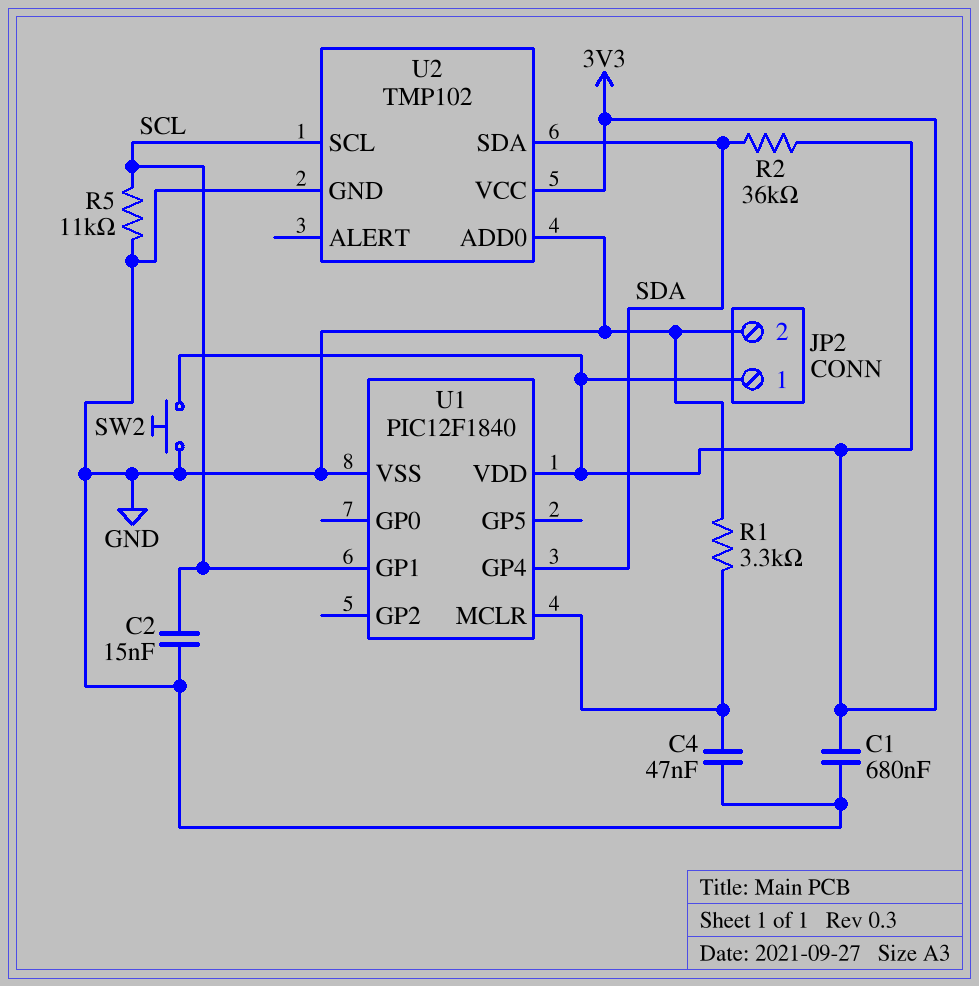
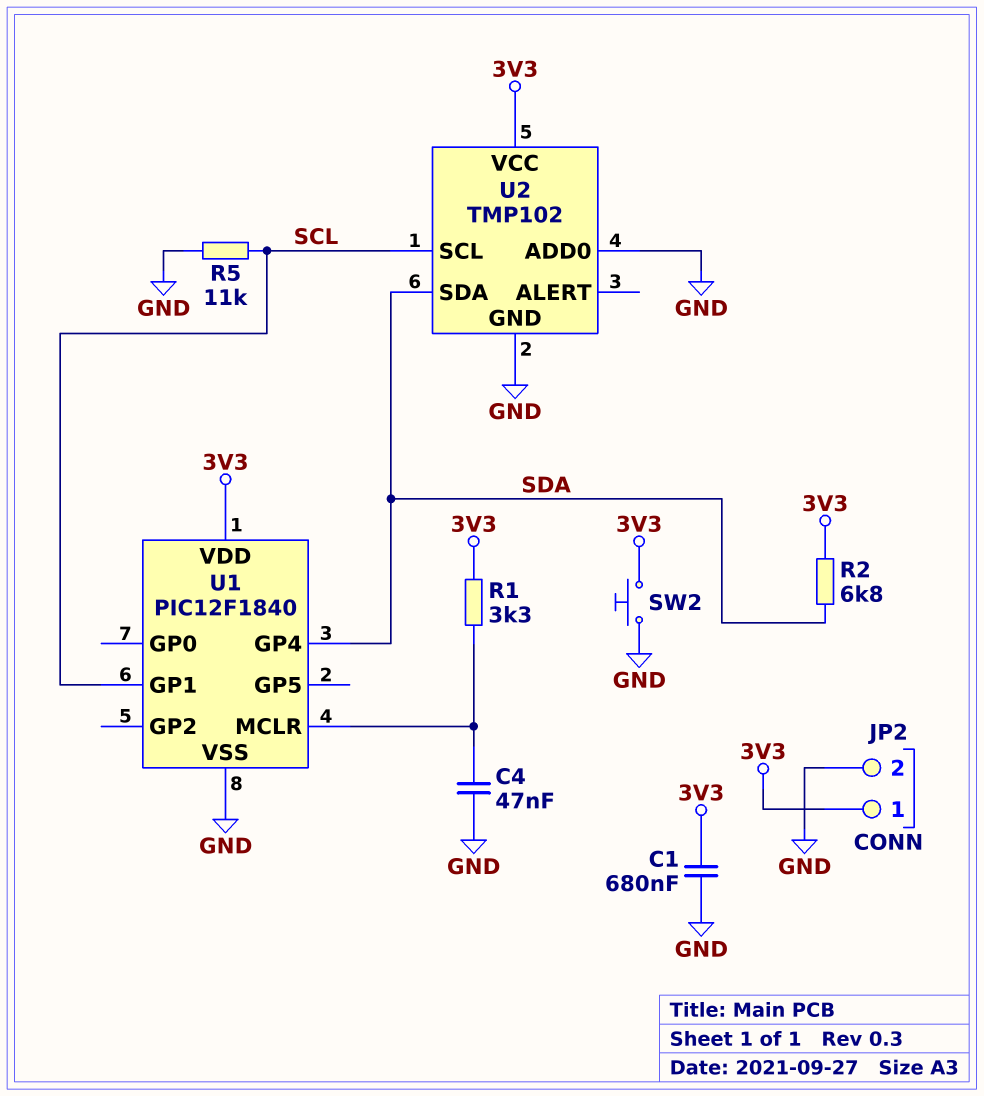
C2: 15nF (GND, SCL) -> none
R1: 3.3k (GND, U1/MCLR) -> 3.3k (3V3, U1/MCLR)
R2: 36k (3V3, SDA) -> 6.8k (3V3, SDA)

